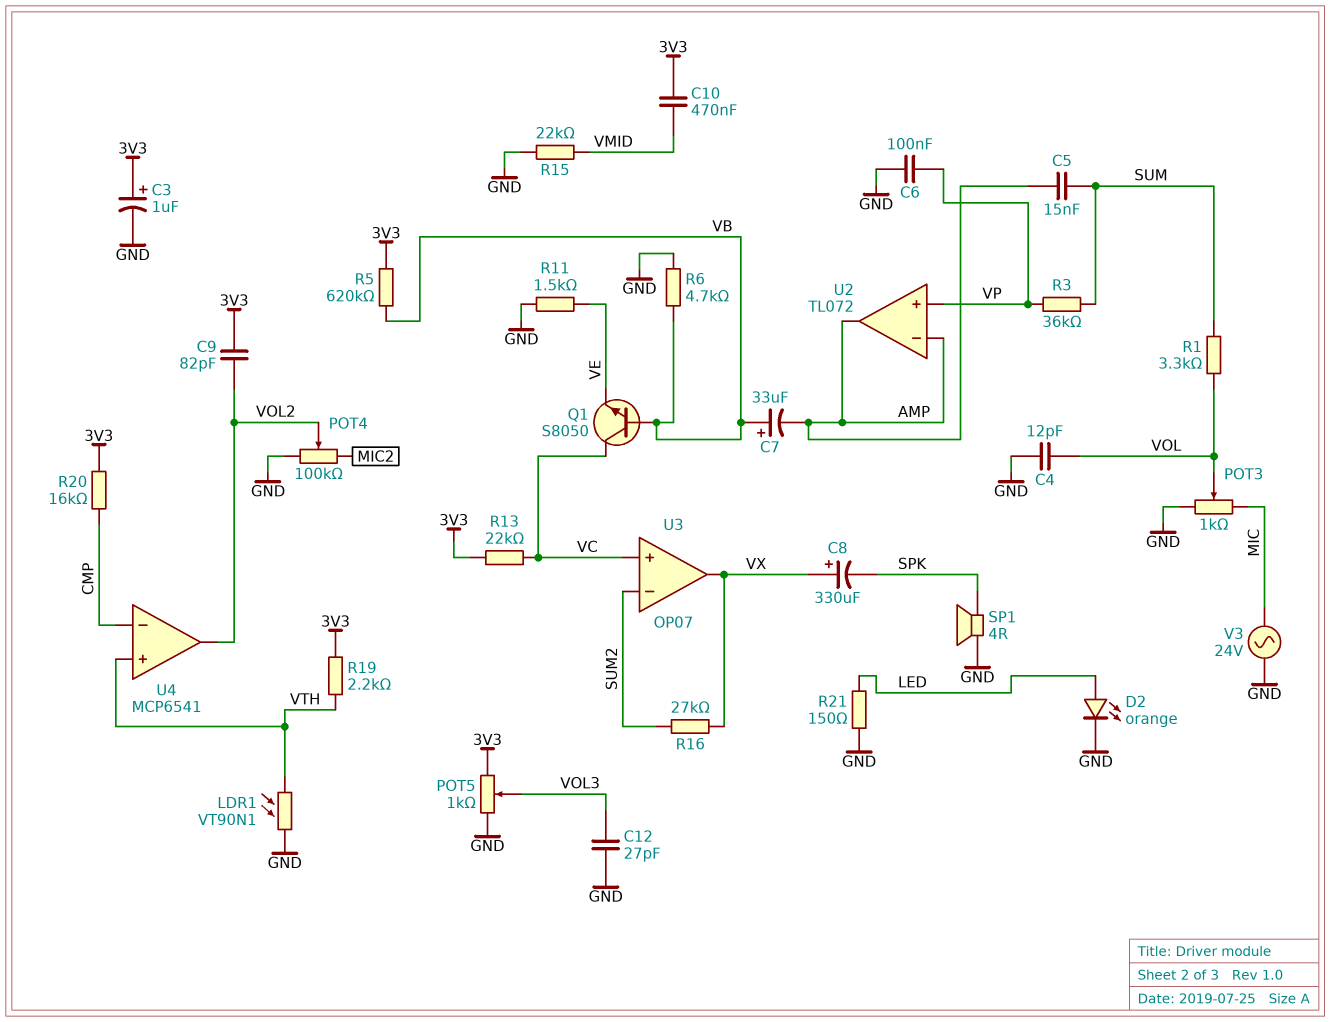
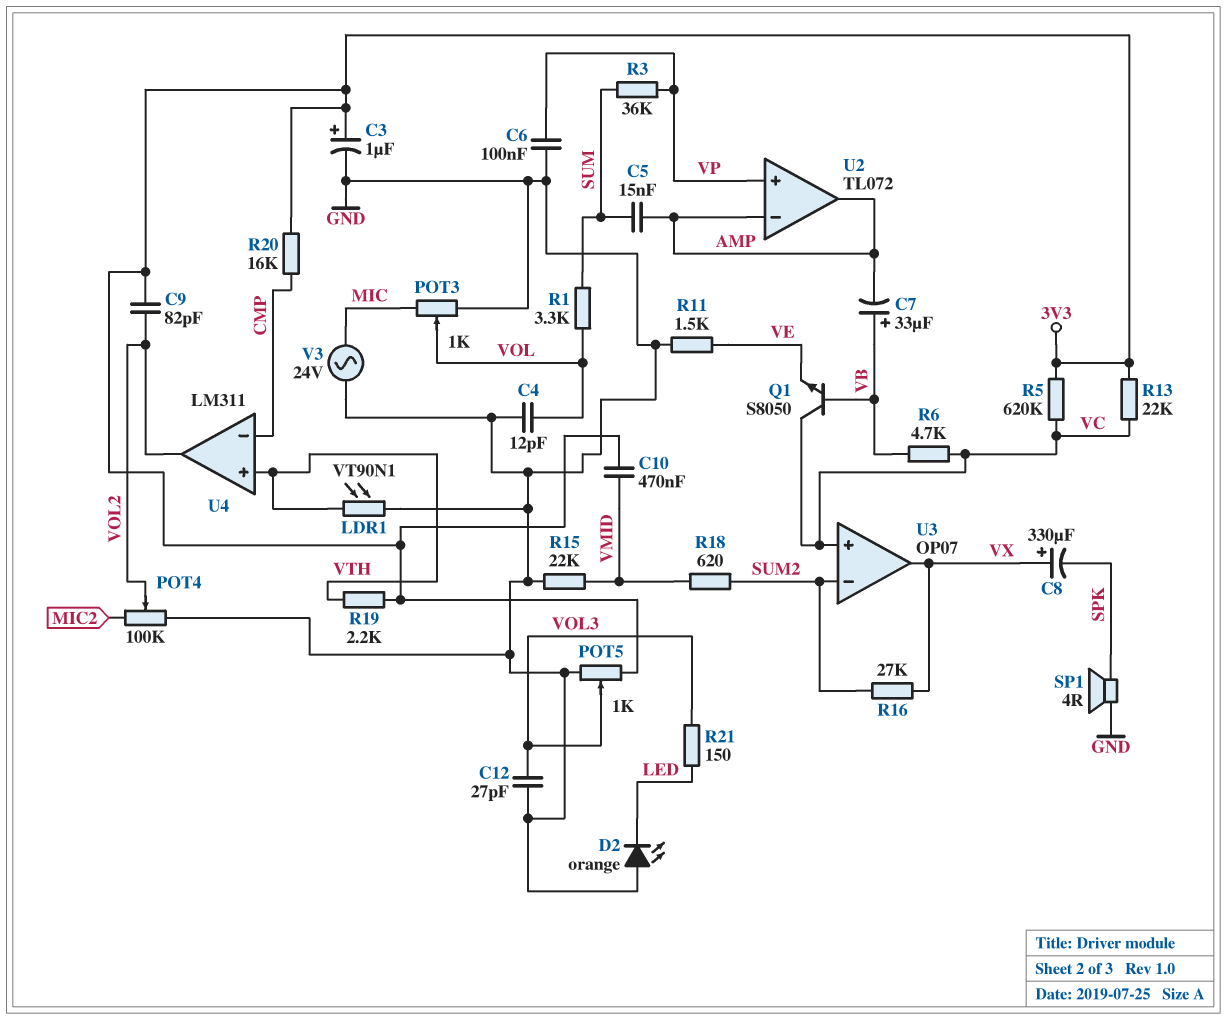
D2: LED orange (A LED, K GND) -> LED orange (A GND, K LED)
R5: 620k (3V3, VB) -> 620k (3V3, VC)
R6: 4.7k (GND, VB) -> 4.7k (VB, VC)
R18: none -> 620 (SUM2, VMID)
R21: 150 (GND, LED) -> 150 (LED, VOL3)
U4: MCP6541 -> LM311

